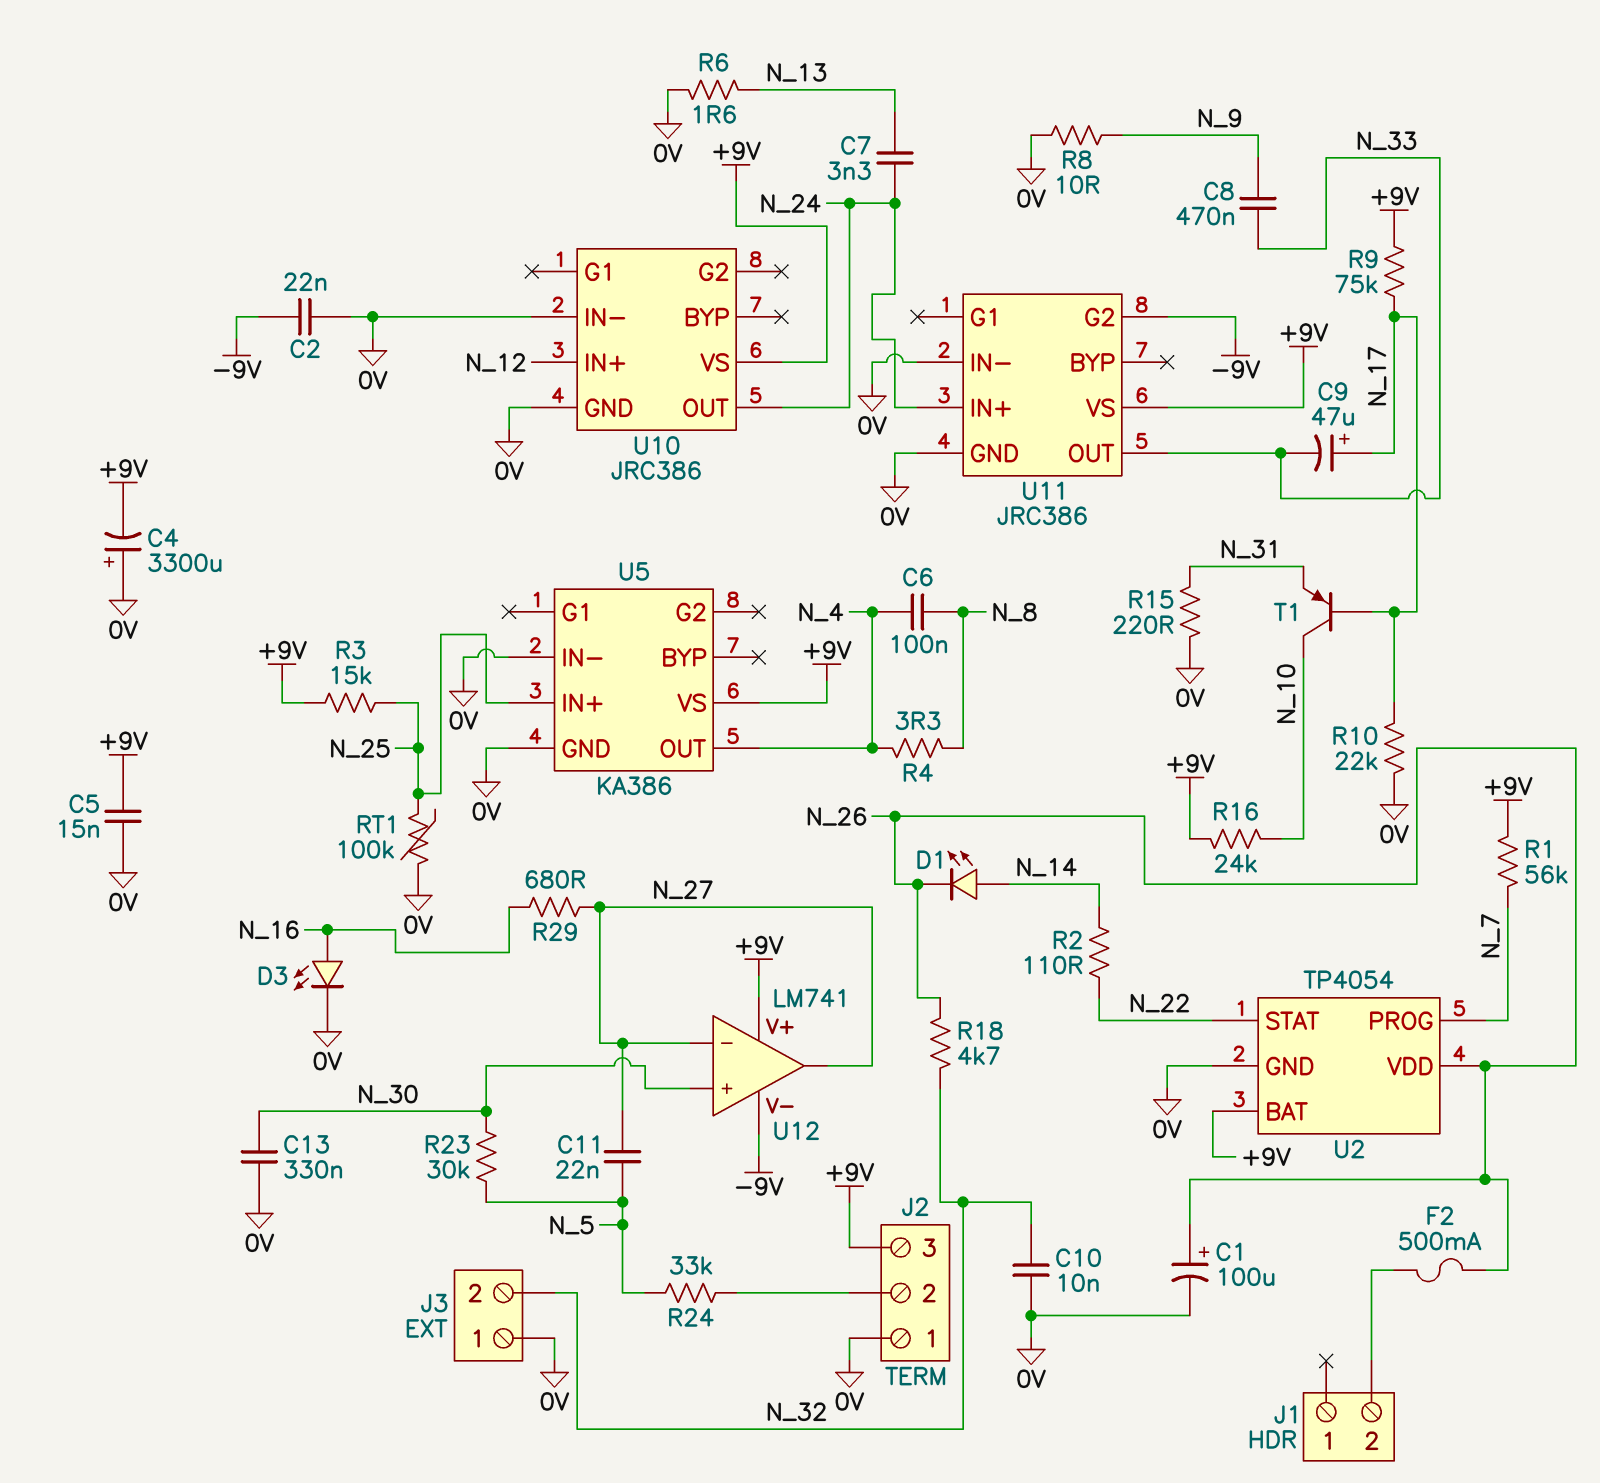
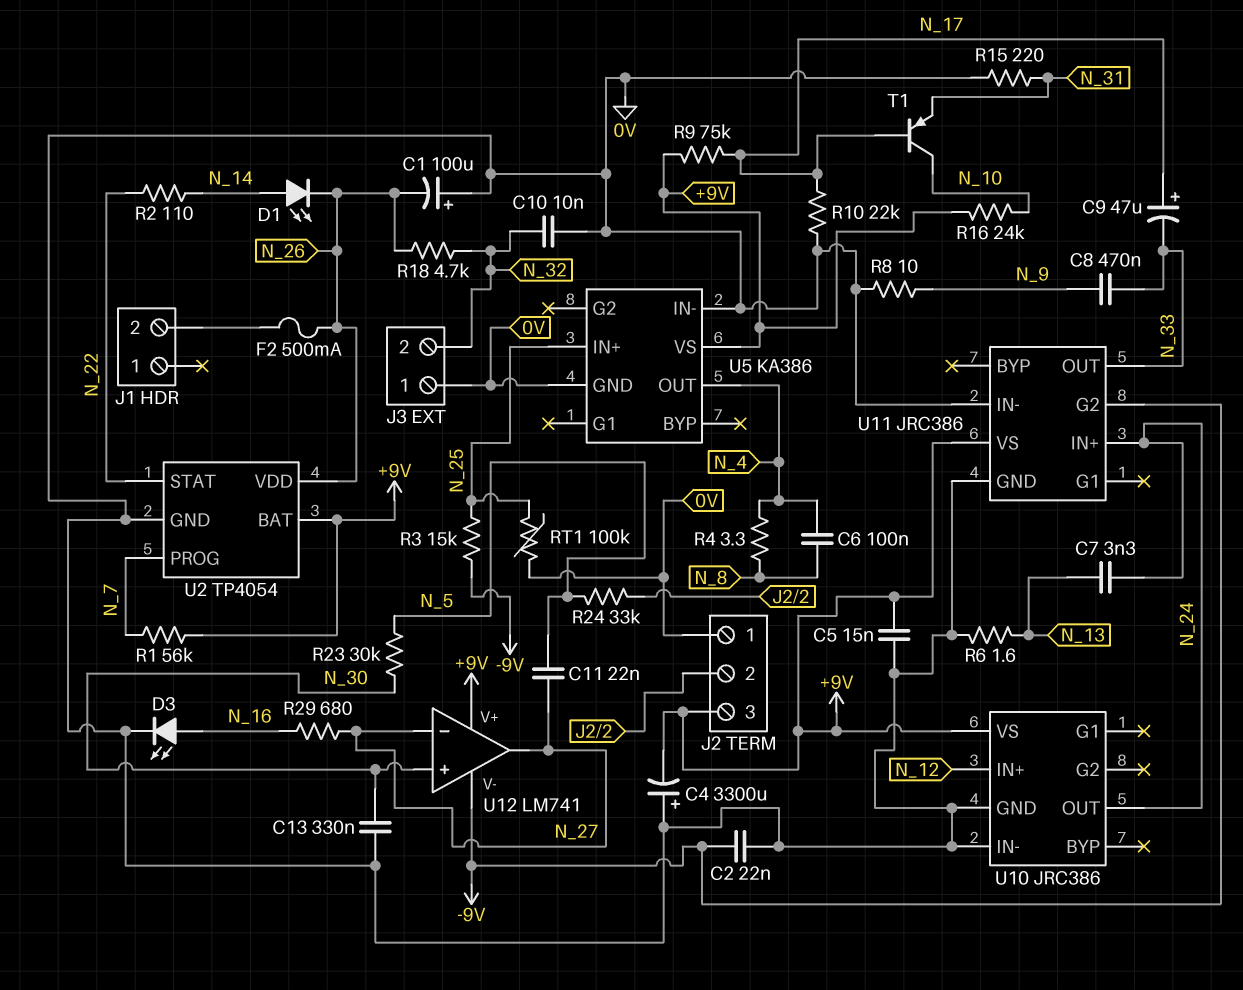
C1: 100uF (plus N_26, minus 0V) -> 100uF (plus 0V, minus N_26)
R3: 15k (+9V, N_25) -> 15k (-9V, N_25)

